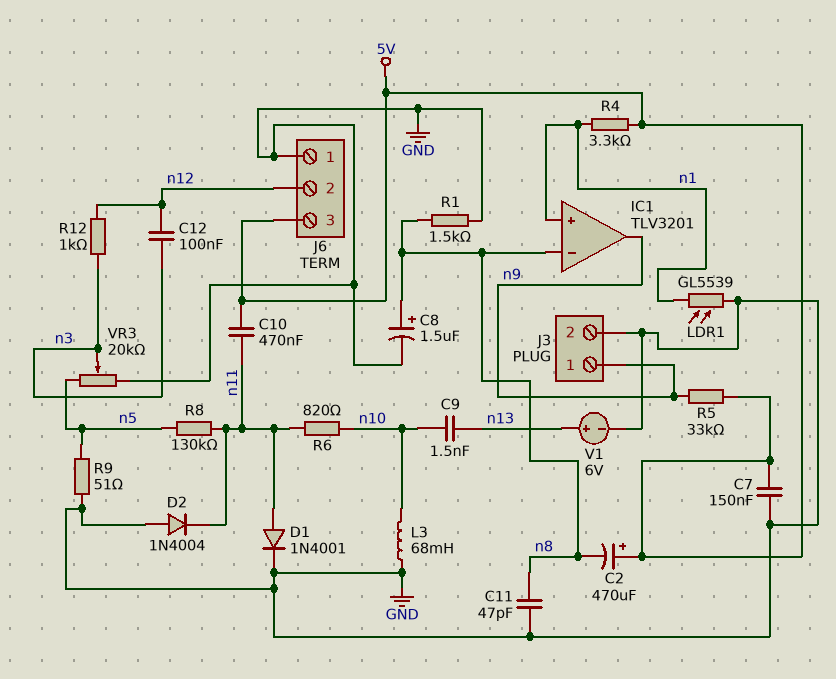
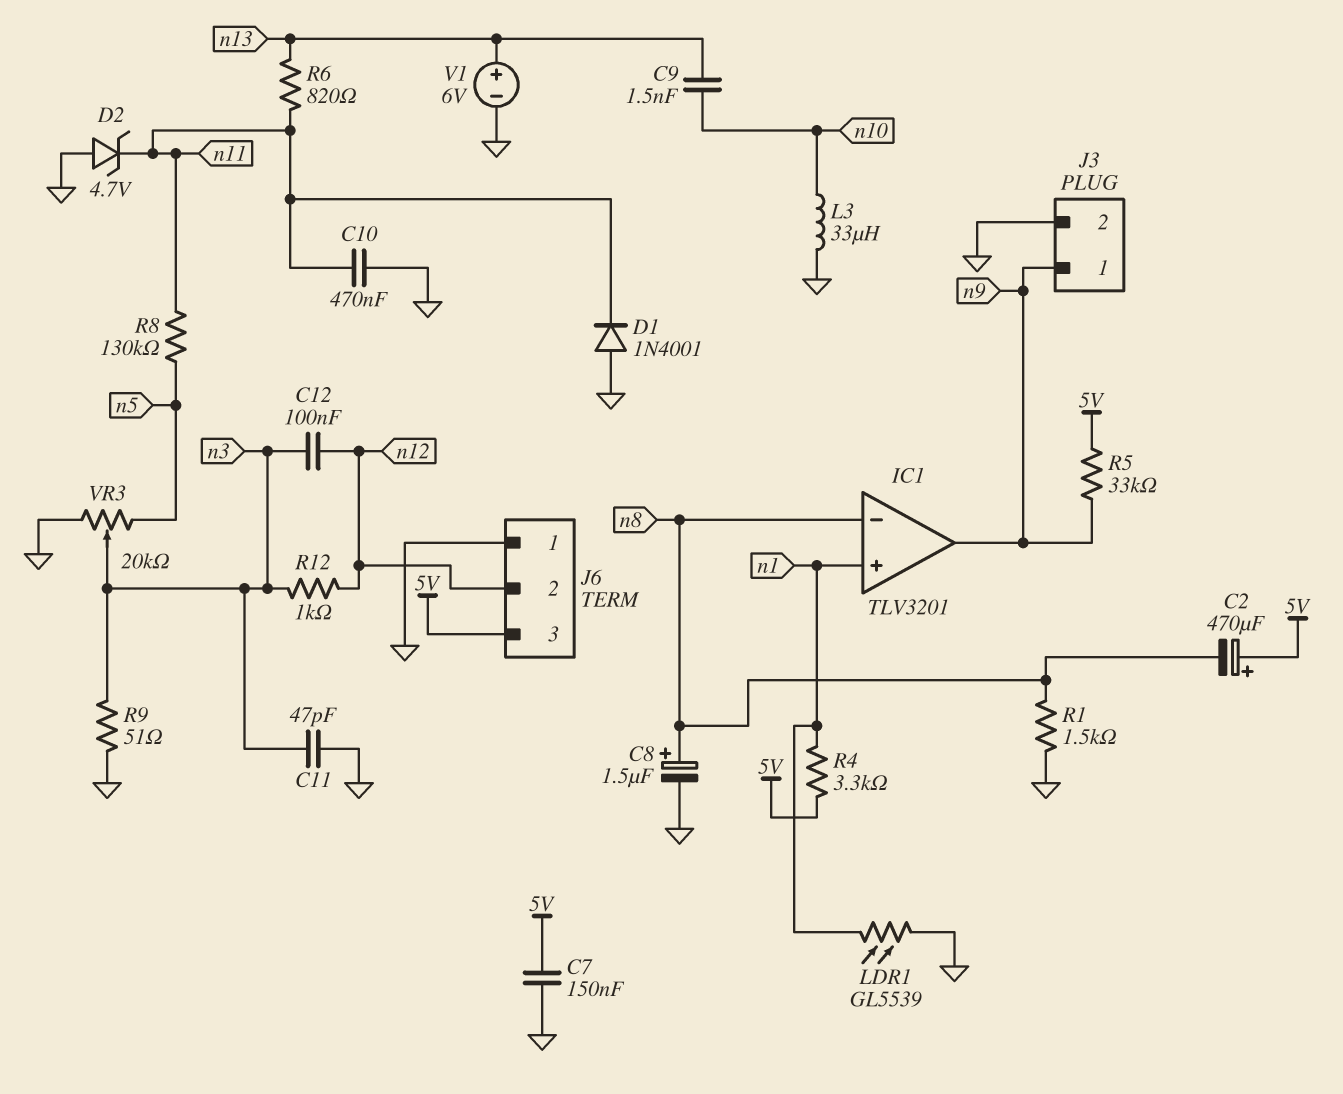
C10: 470nF (5V, n11) -> 470nF (GND, n11)
C11: 47pF (GND, n8) -> 47pF (GND, n3)
D1: diode 1N4001 (A n11, K GND) -> diode 1N4001 (A GND, K n11)
D2: diode 1N4004 (A GND, K n11) -> zener 4.7V (A GND, K n11)
L3: 68mH (GND, n10) -> 33uH (GND, n10)
R6: 820 (n10, n11) -> 820 (n11, n13)
R9: 51 (GND, n5) -> 51 (GND, n3)

